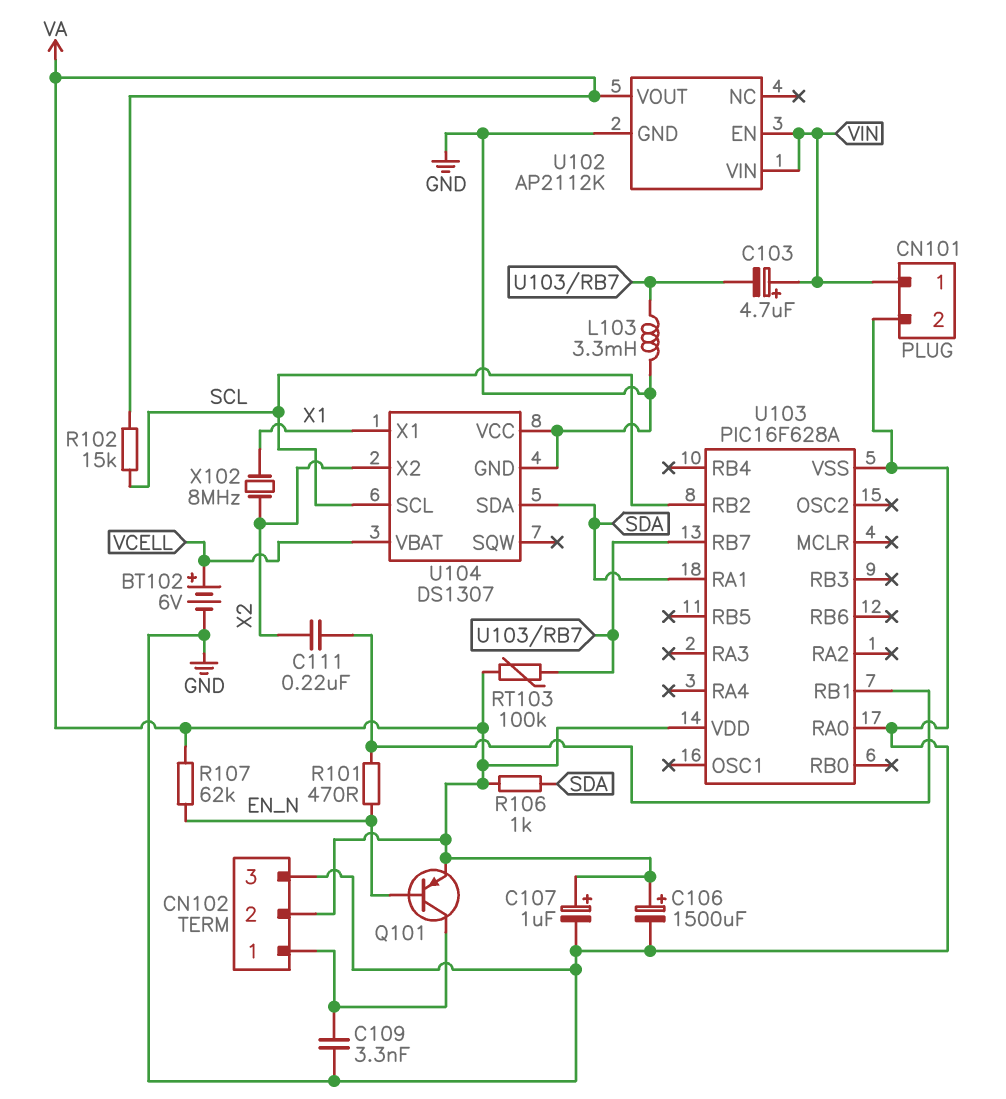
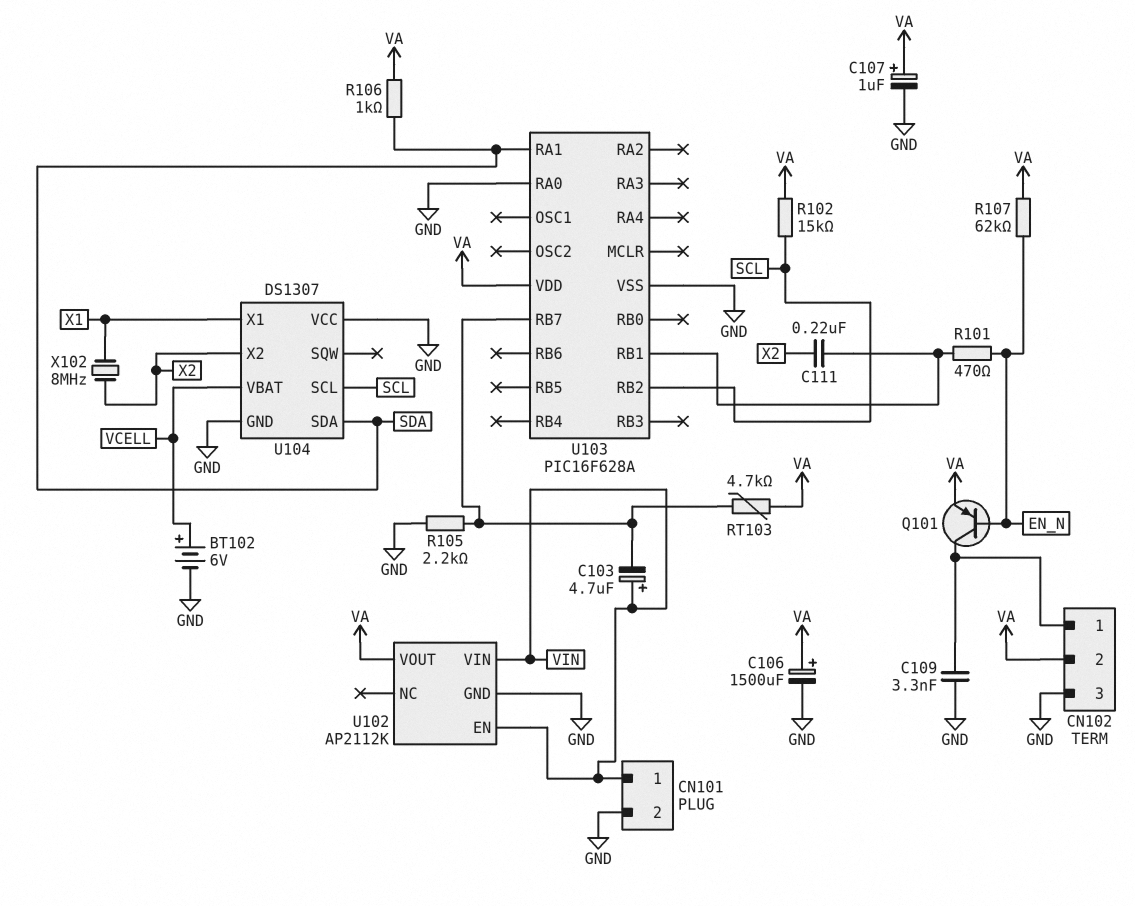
L103: 3.3mH (GND, U103/RB7) -> none
R105: none -> 2.2k (GND, U103/RB7)
RT103: 100k (U103/RB7, VA) -> 4.7k (U103/RB7, VA)

